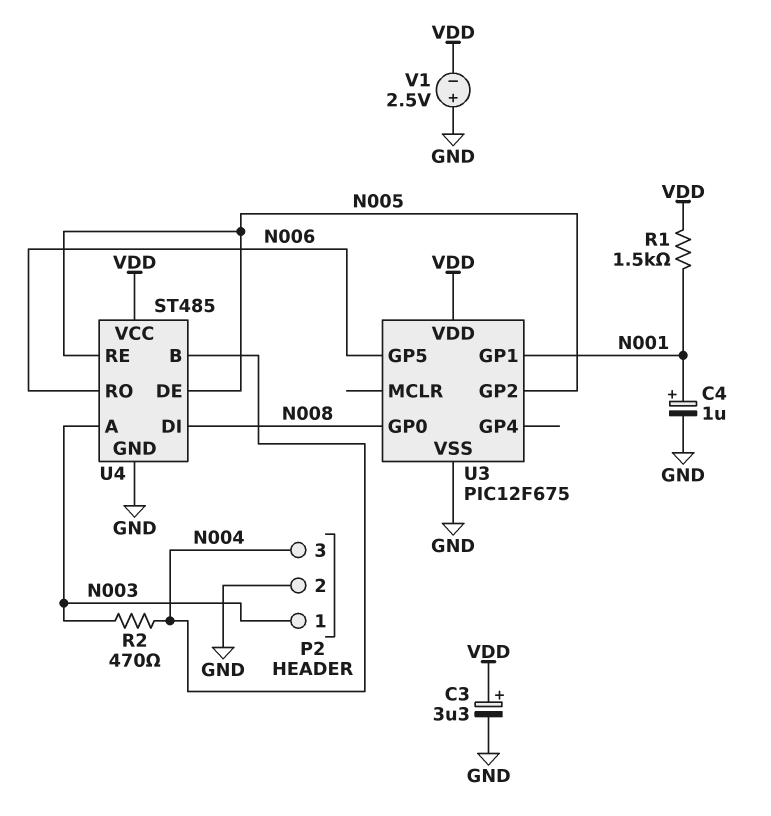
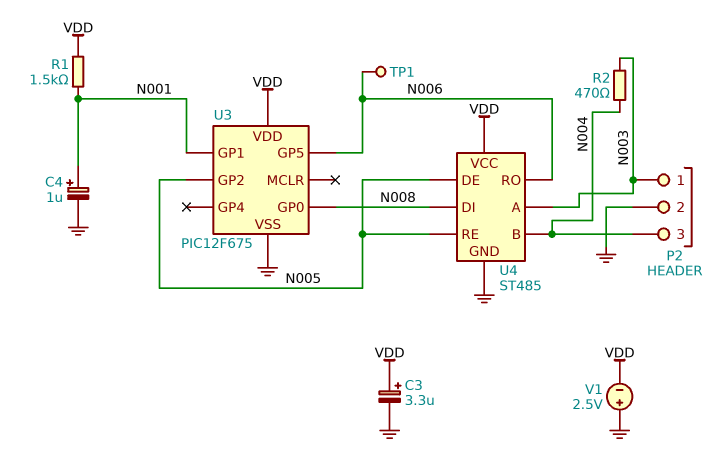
TP1: none -> test point (N006)

